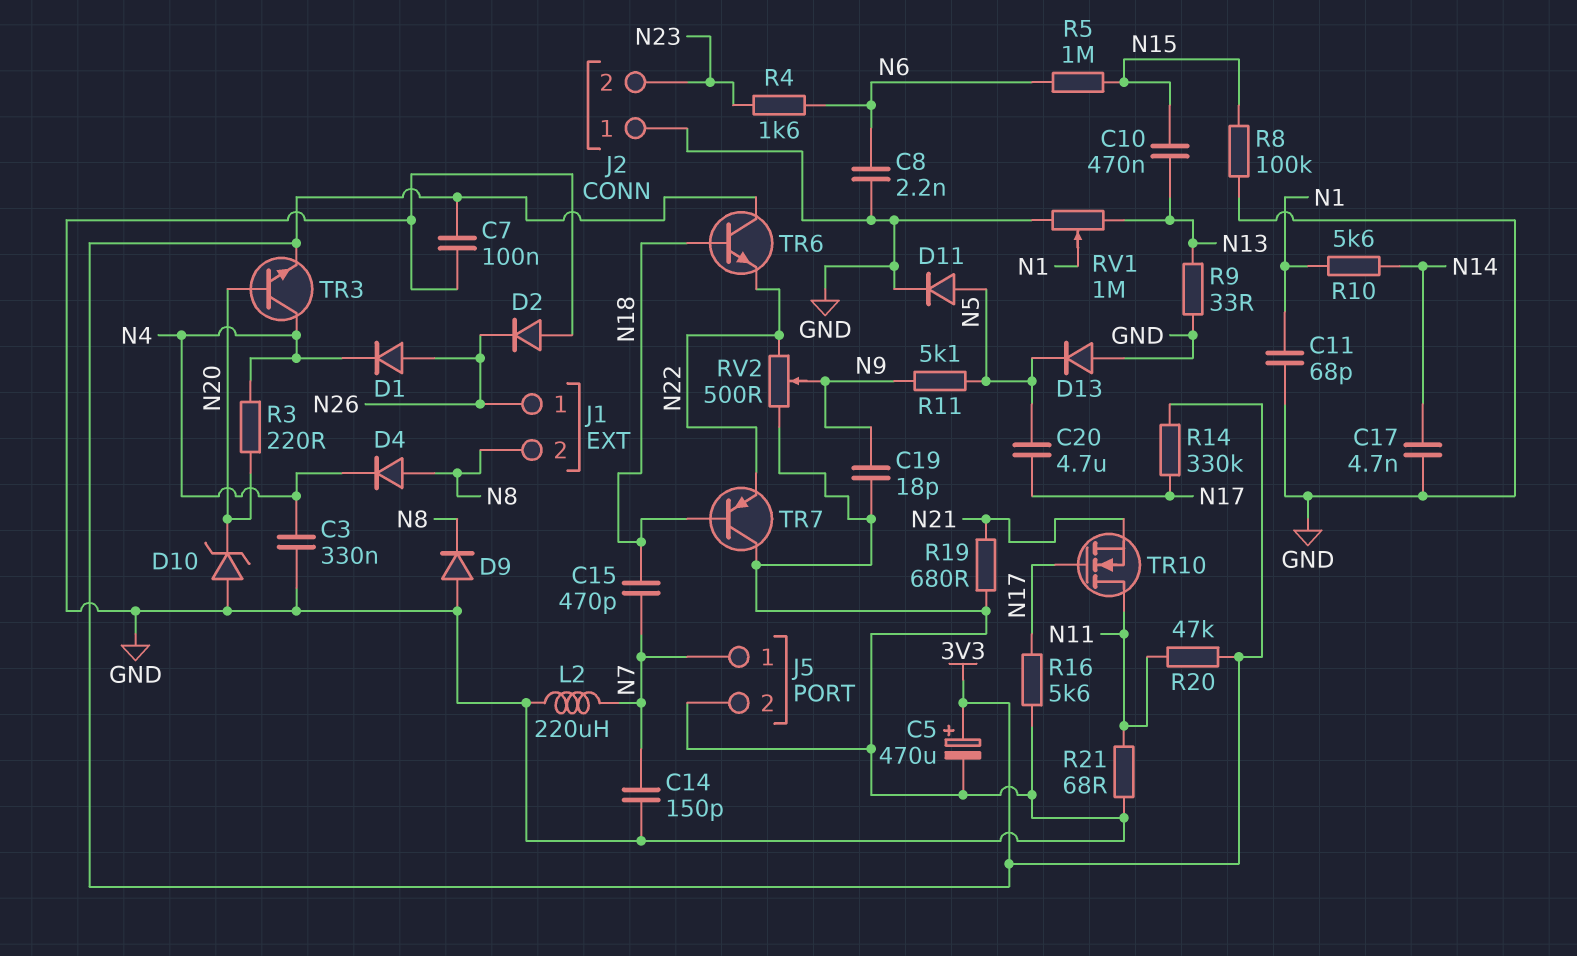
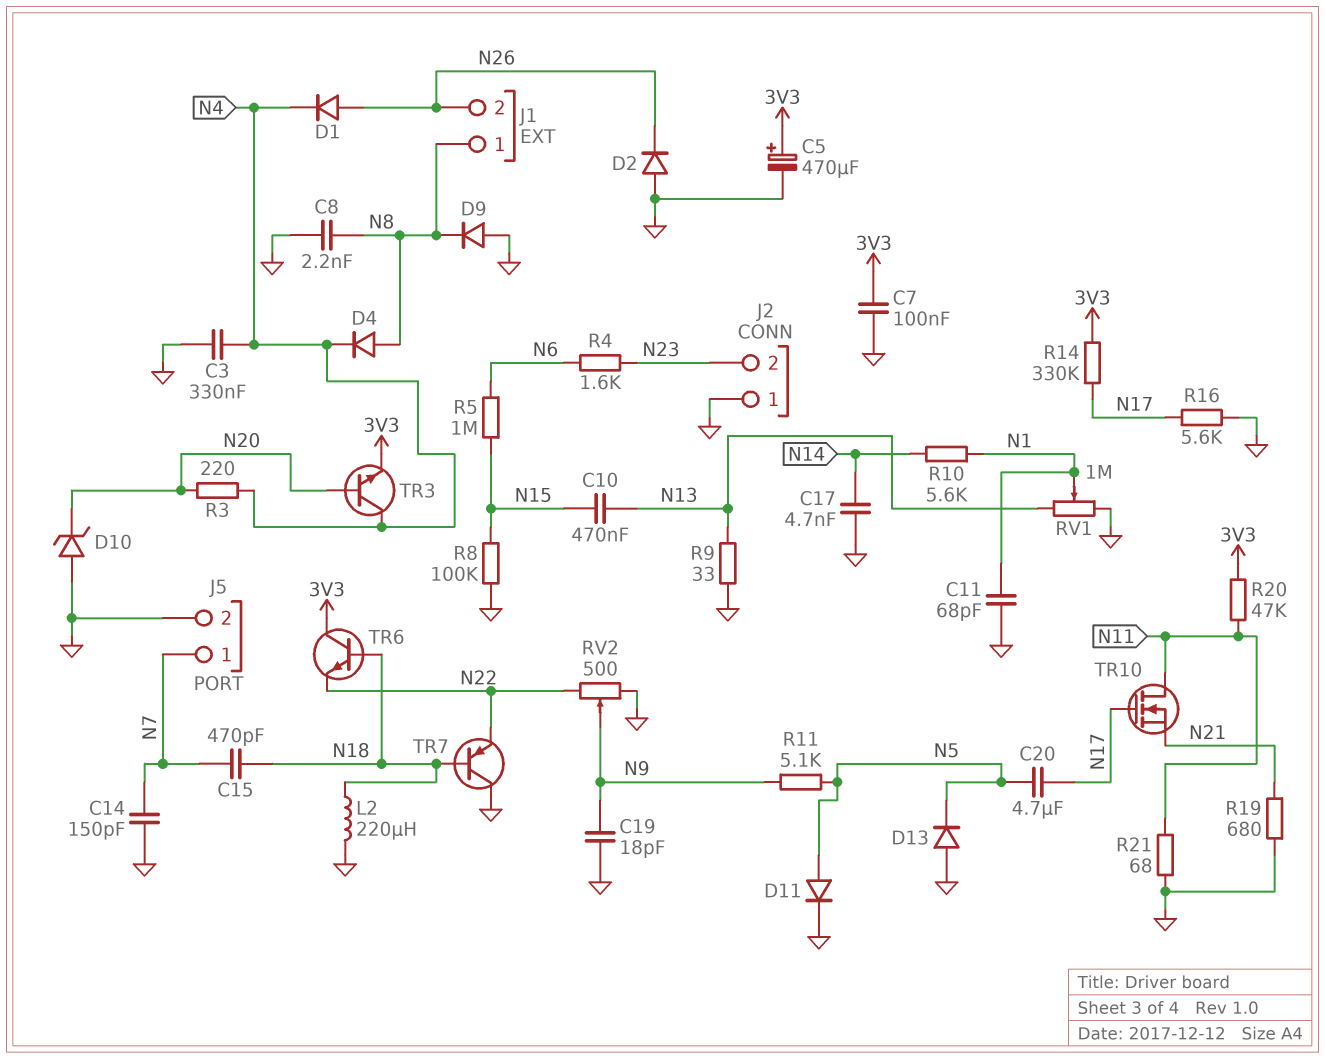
C8: 2.2nF (GND, N6) -> 2.2nF (GND, N8)
J1 pin 1: N26 -> N8
J1 pin 2: N8 -> N26
L2: 220uH (GND, N7) -> 220uH (GND, N18)

